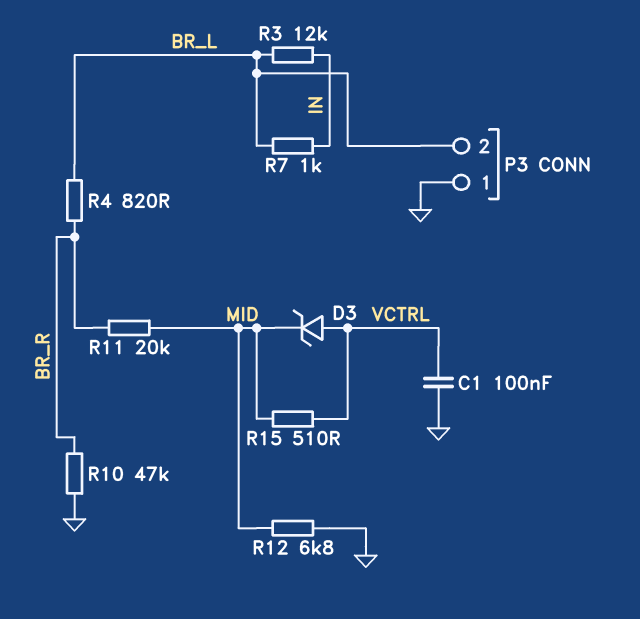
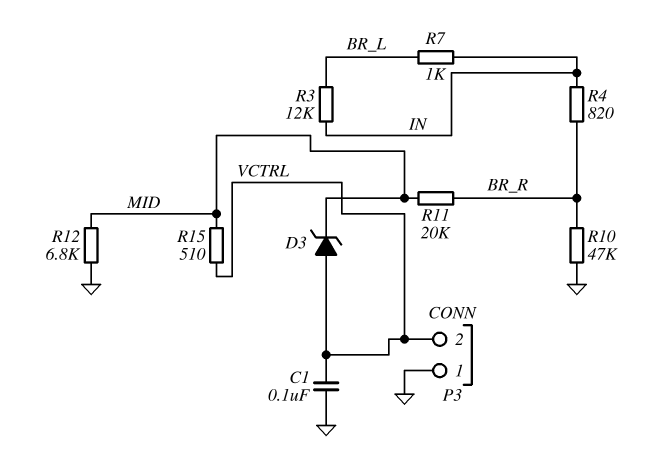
P3 pin 2: BR_L -> VCTRL
R4: 820 (BR_L, BR_R) -> 820 (BR_R, IN)

